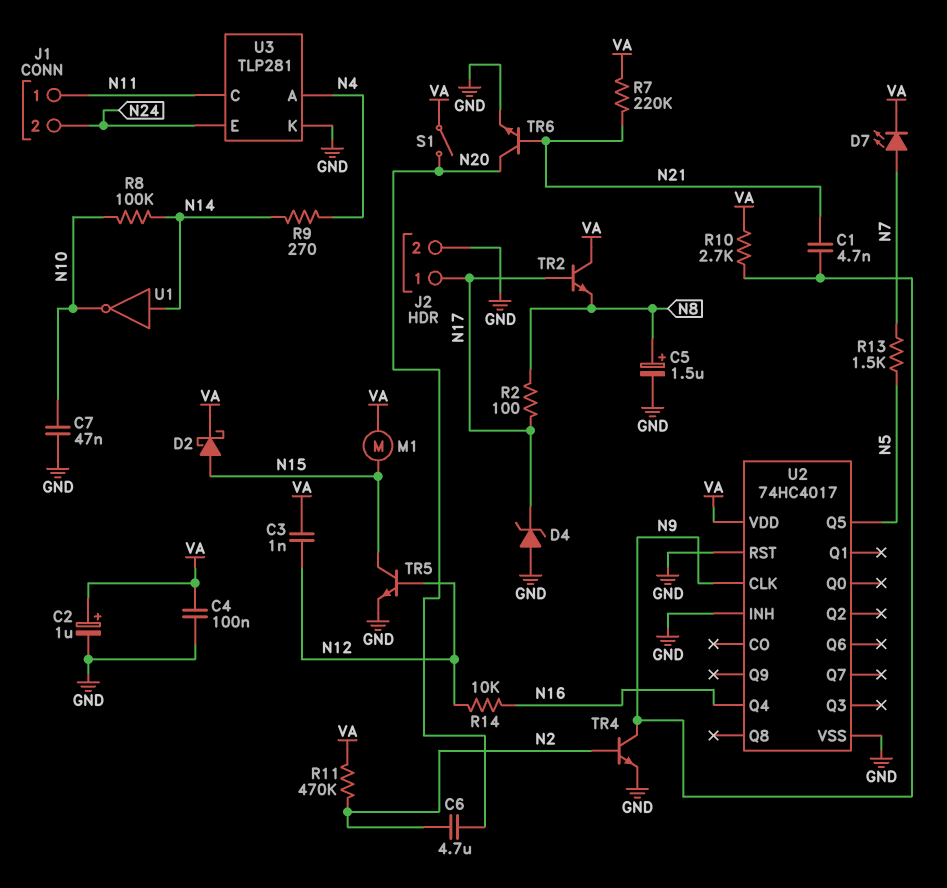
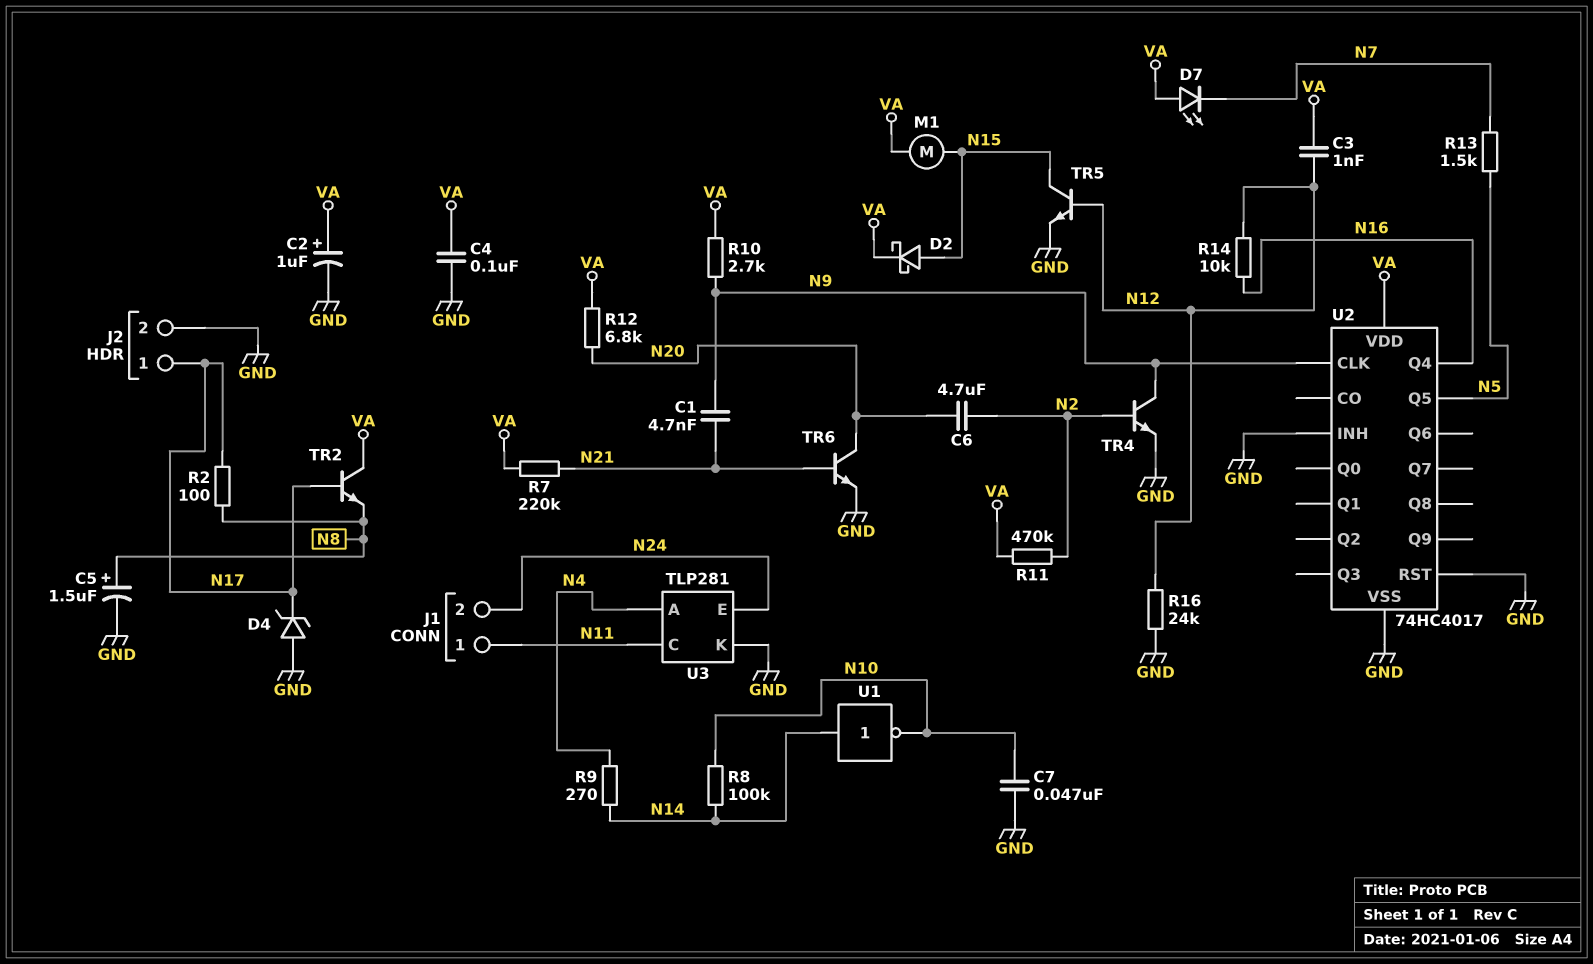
D7: LED (A N7, K VA) -> LED (A VA, K N7)
R12: none -> 6.8k (N20, VA)
R16: none -> 24k (GND, N12)
S1: switch (N20, VA) -> none

